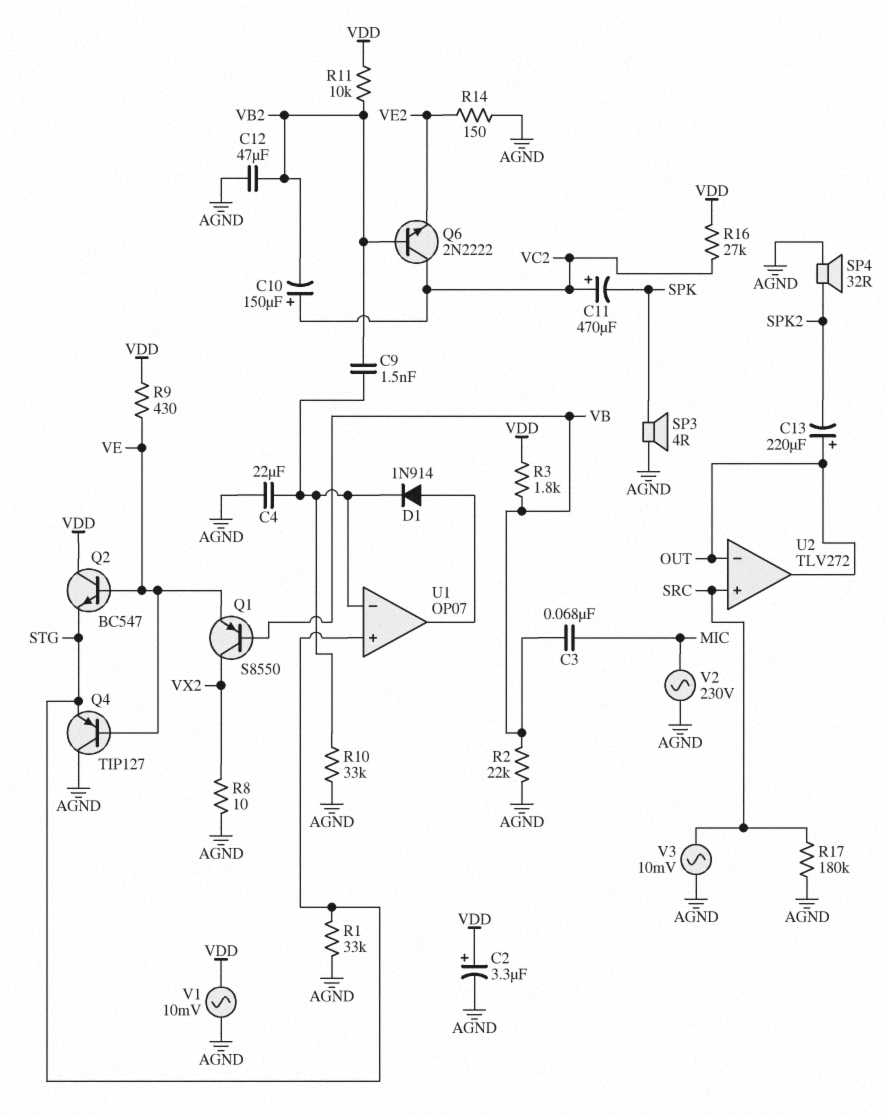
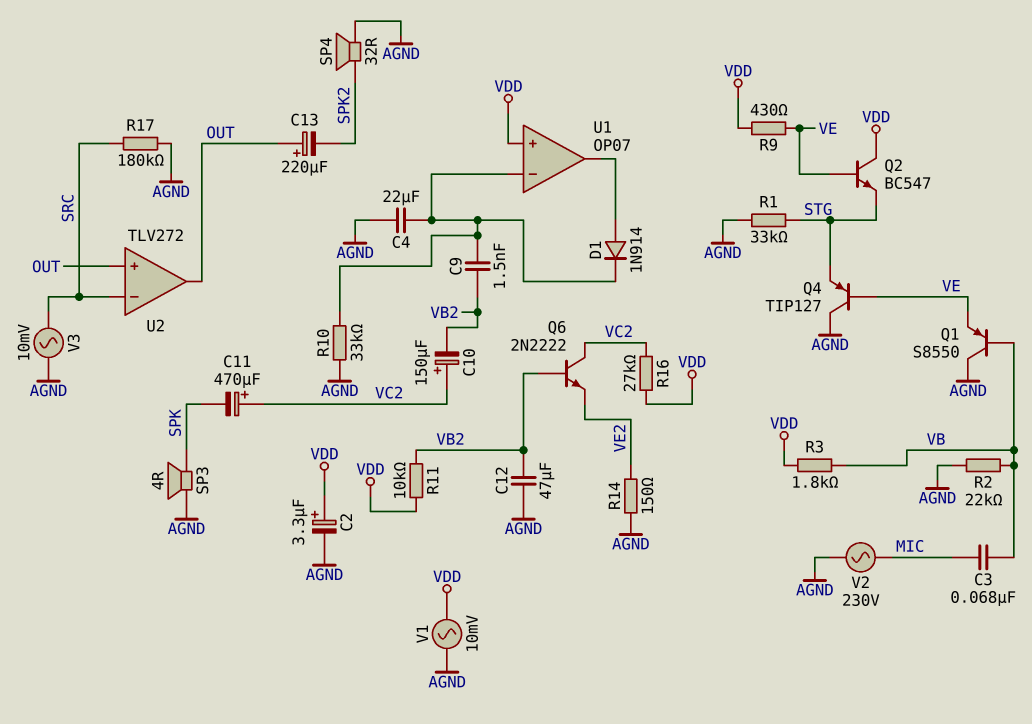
Q1: PNP S8550 (B VB, C VX2, E VE) -> PNP S8550 (B VB, C AGND, E VE)
R8: 10 (AGND, VX2) -> none
U1 pin in+: STG -> VDD
U2 pin in+: SRC -> OUT
U2 pin in-: OUT -> SRC

